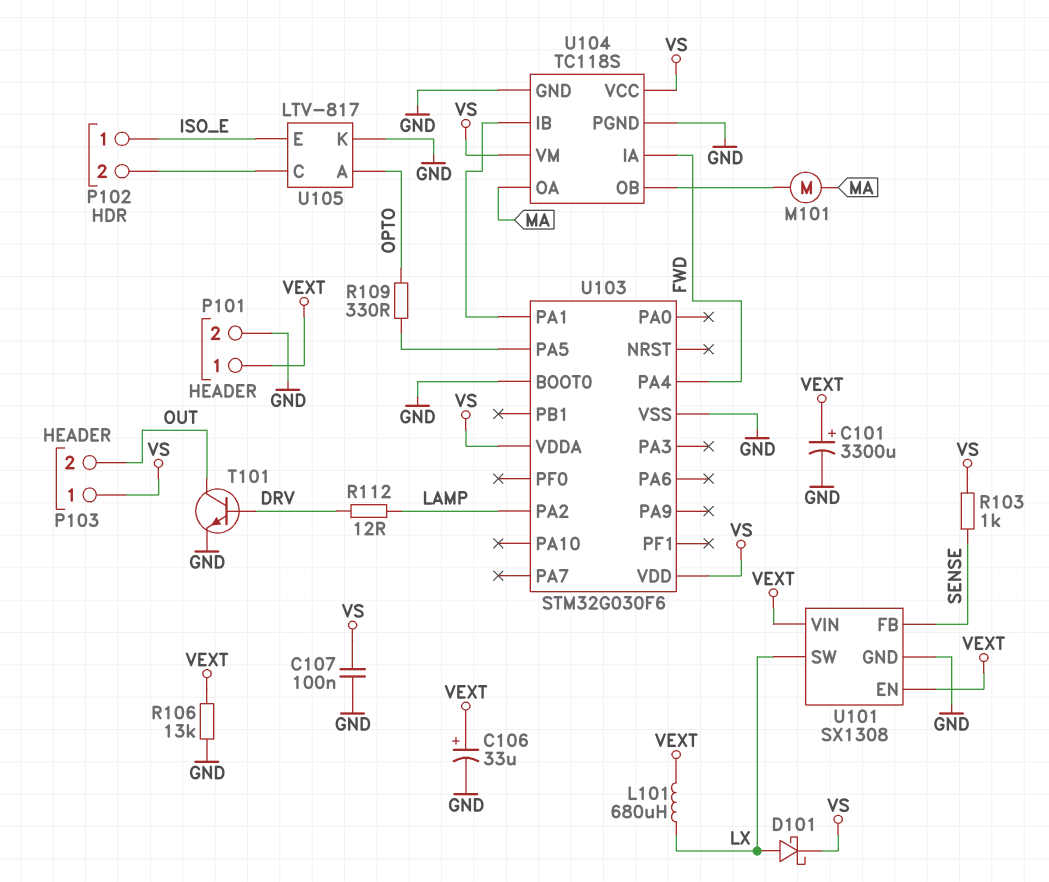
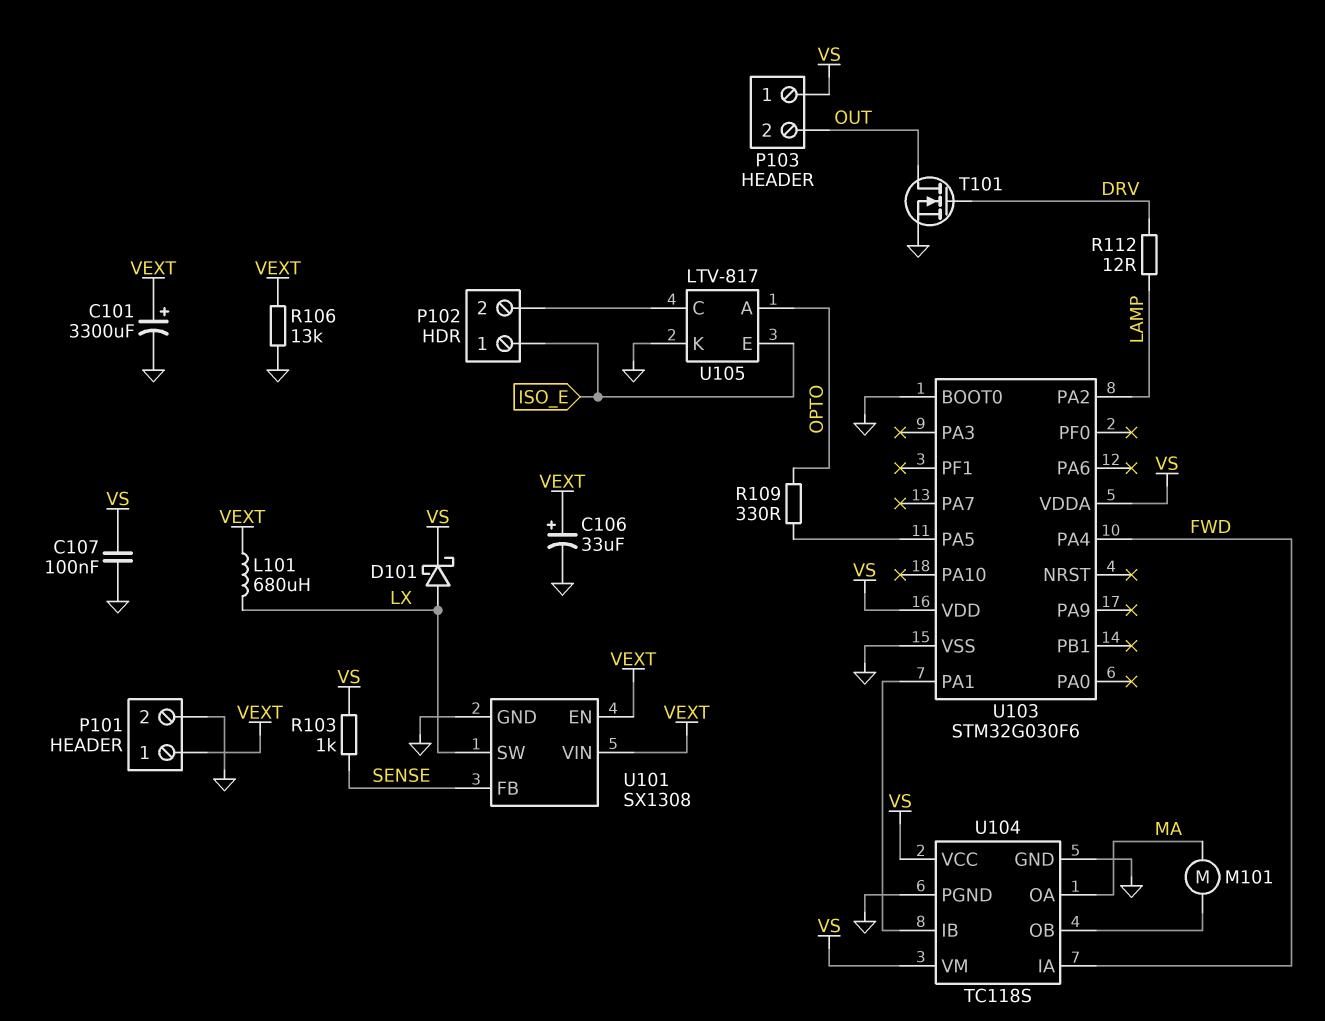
T101: NPN (B DRV, C OUT, E GND) -> NMOS (G DRV, D OUT, S GND)

